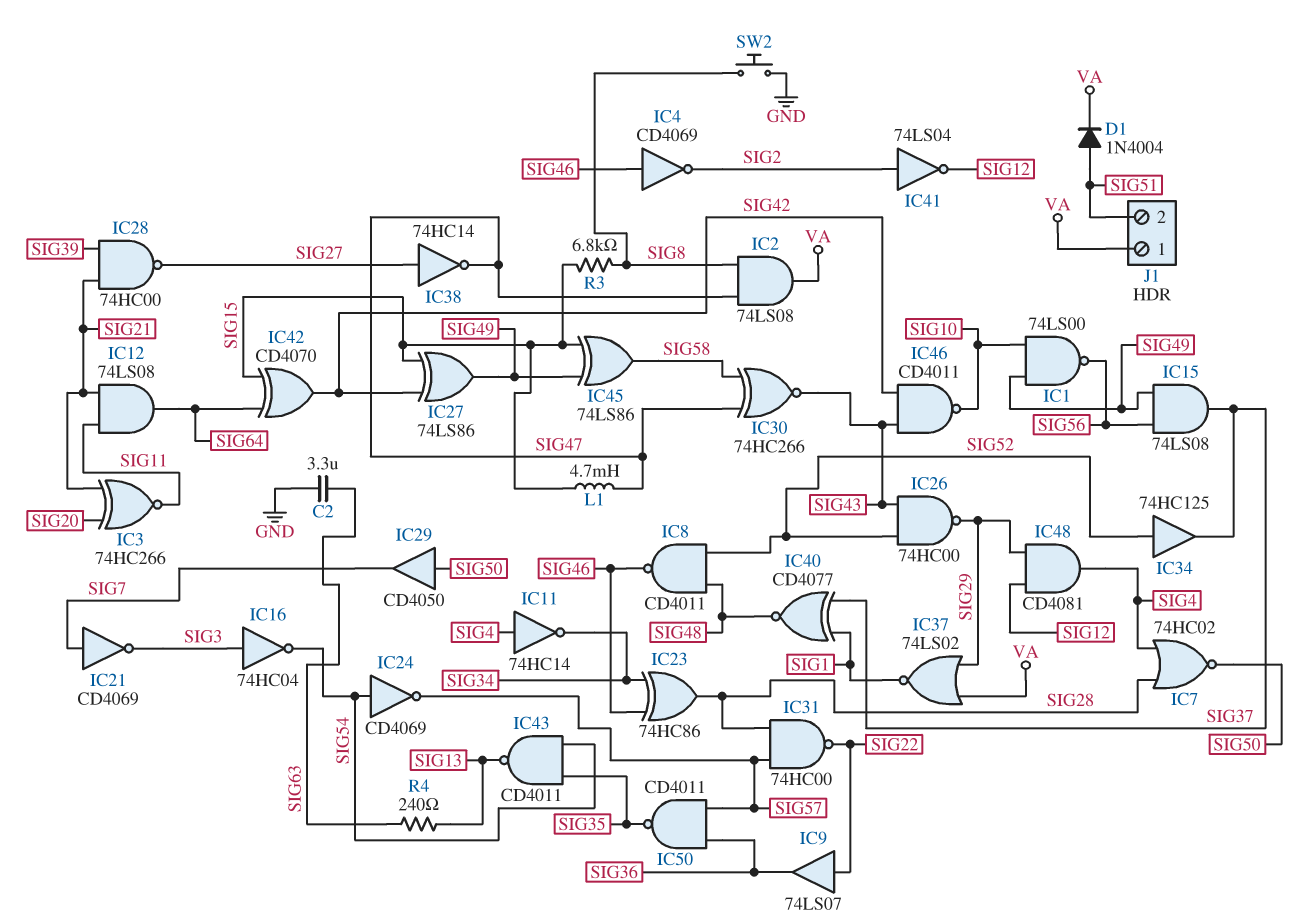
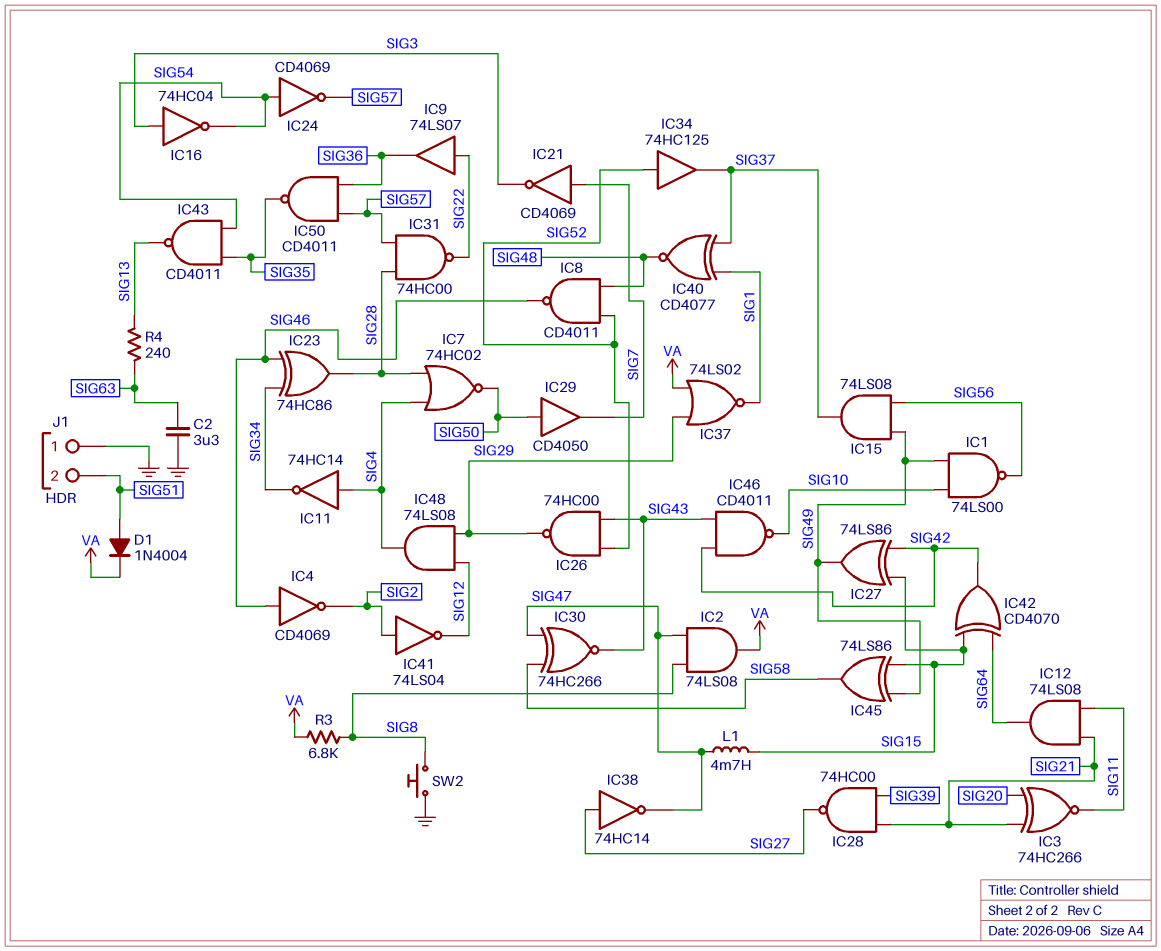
IC48: AND CD4081 (in SIG12, in SIG29, out SIG4) -> AND 74LS08 (in SIG12, in SIG29, out SIG4)
J1 pin 1: VA -> GND
R3: 6.8k (SIG8, SIG15) -> 6.8k (SIG8, VA)

